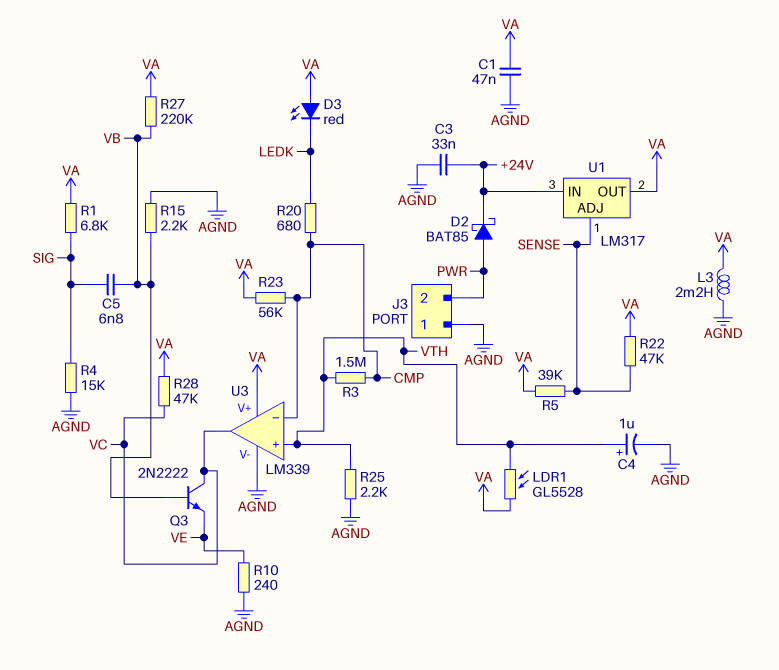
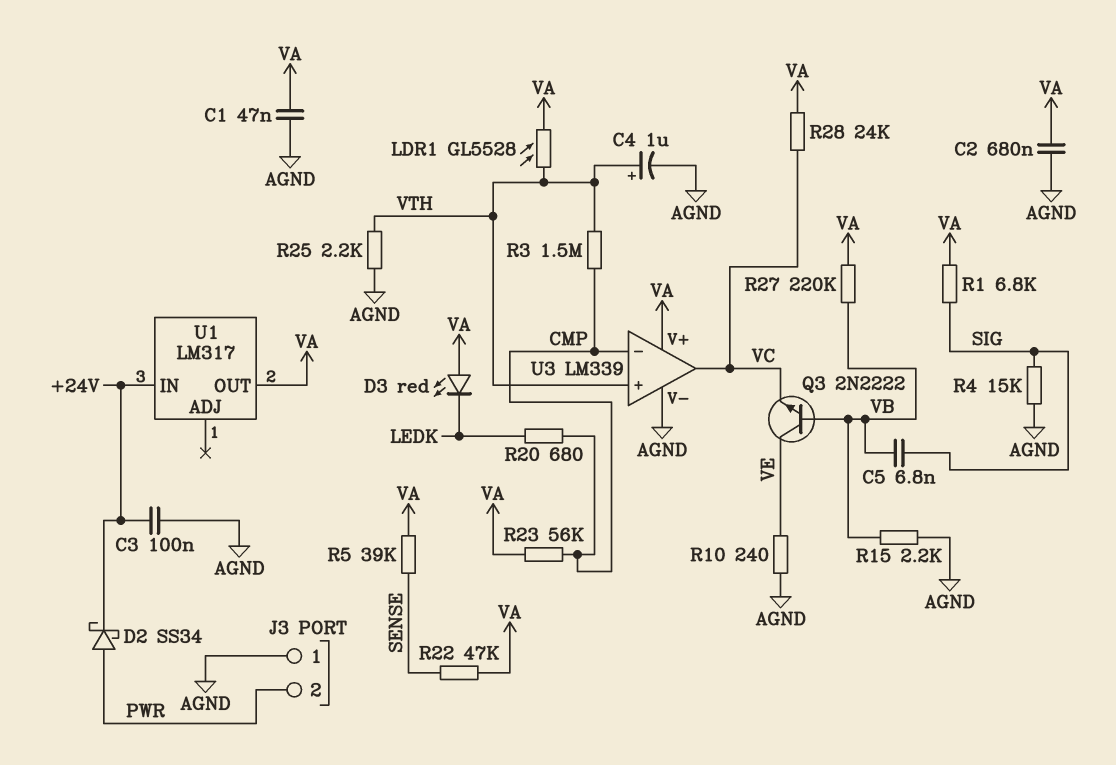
C2: none -> 680nF (AGND, VA)
C3: 33nF (+24V, AGND) -> 100nF (+24V, AGND)
D2: schottky BAT85 (A PWR, K +24V) -> schottky SS34 (A PWR, K +24V)
L3: 2.2mH (AGND, VA) -> none
Q3: NPN 2N2222 (B VB, C VC, E VE) -> NPN 2N2222 (B VB, C VE, E VC)
R28: 47k (VA, VC) -> 24k (VA, VC)
U1 pin ADJ: SENSE -> none

